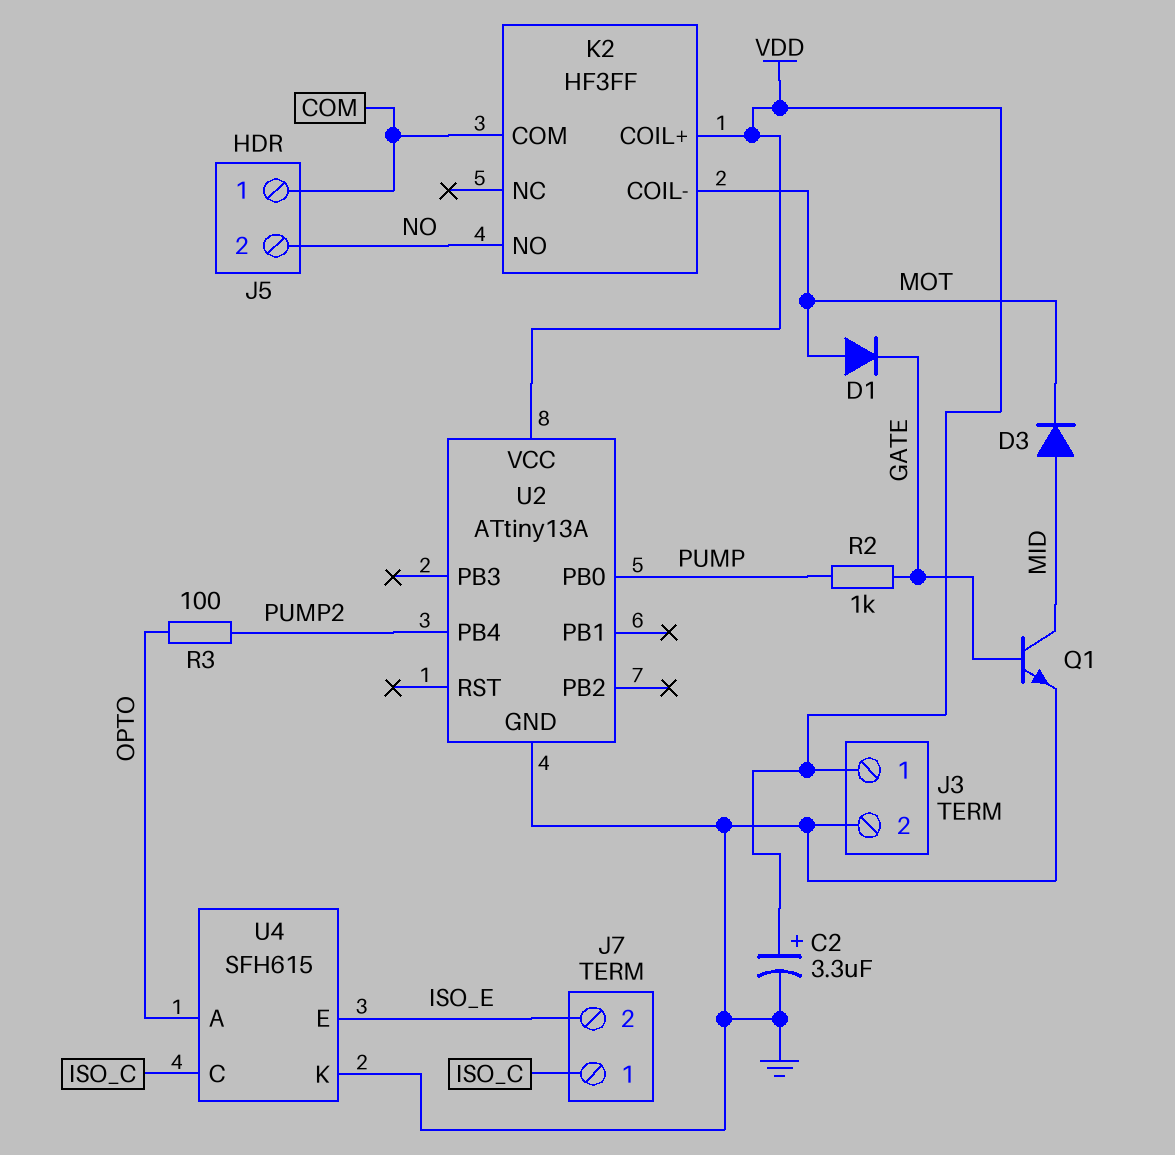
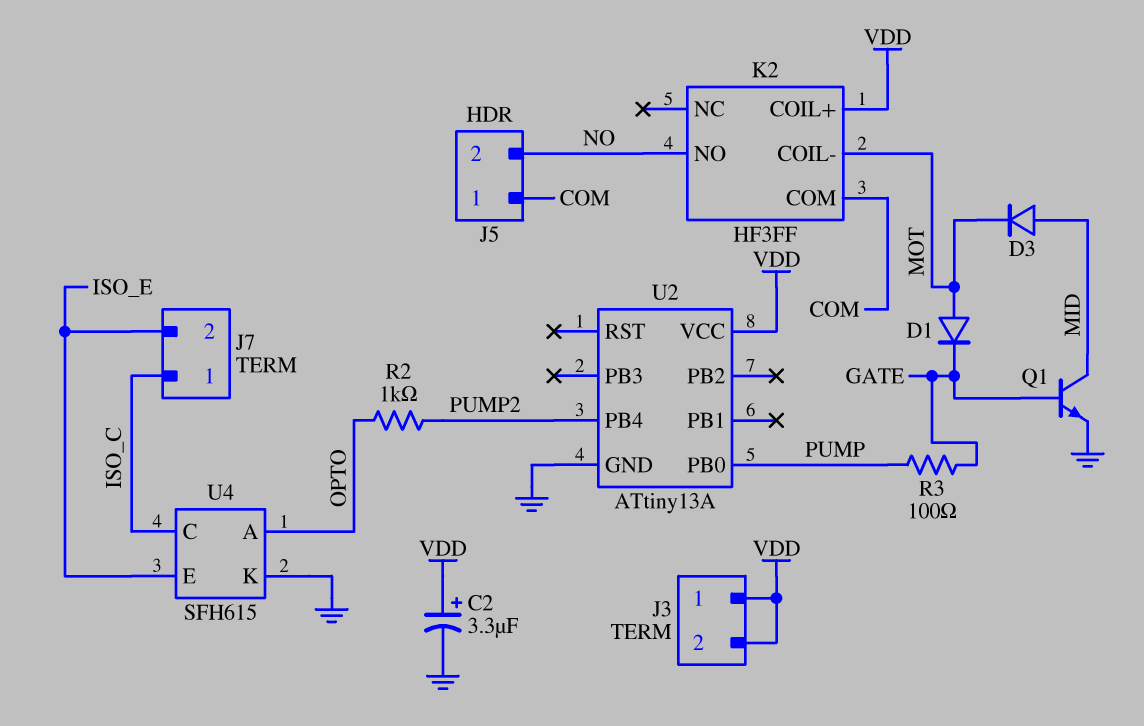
J3 pin 2: GND -> VDD
R2: 1k (GATE, PUMP) -> 1k (OPTO, PUMP2)
R3: 100 (OPTO, PUMP2) -> 100 (GATE, PUMP)

